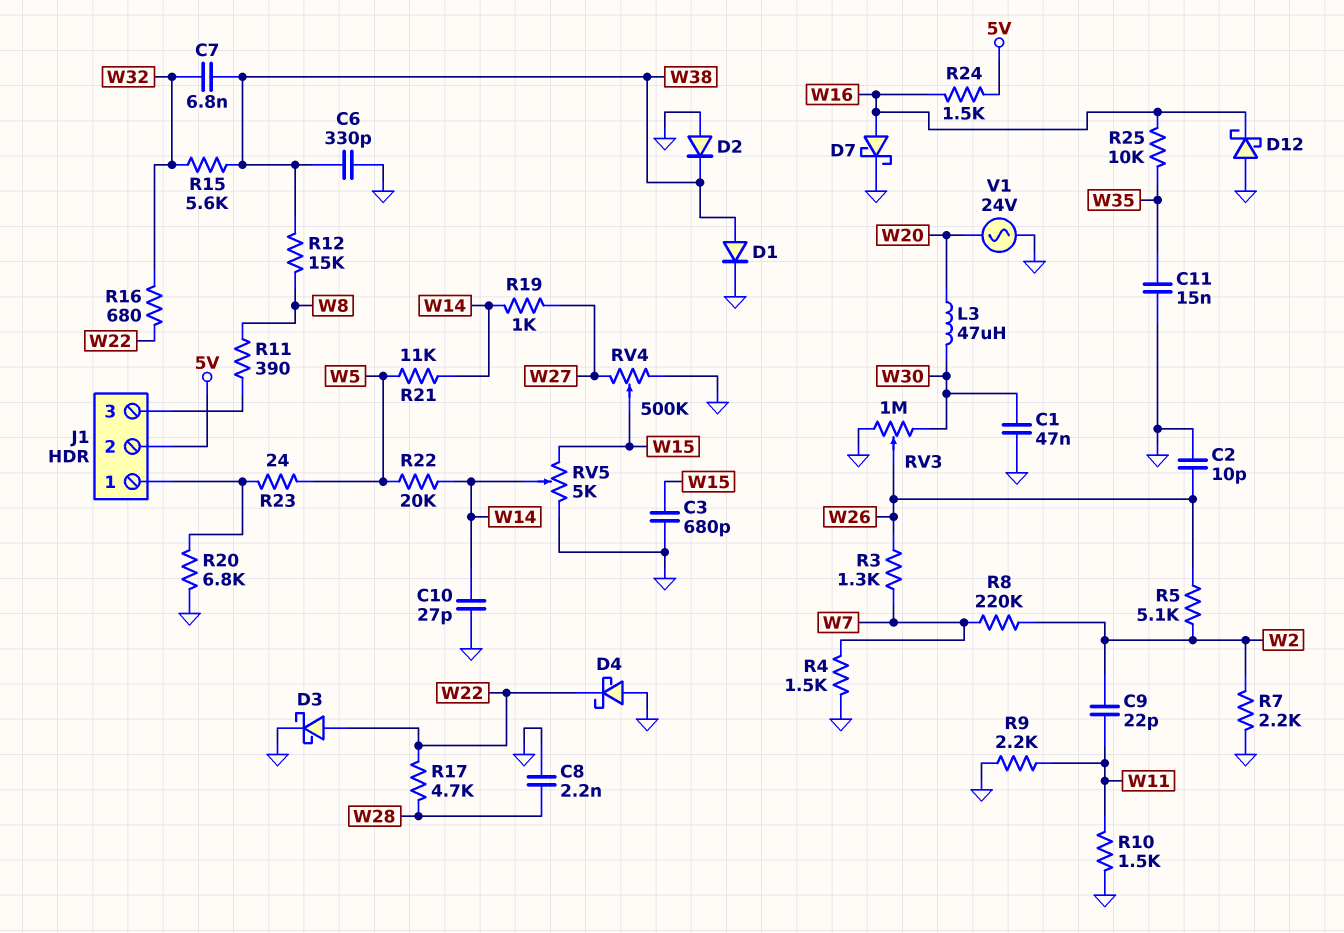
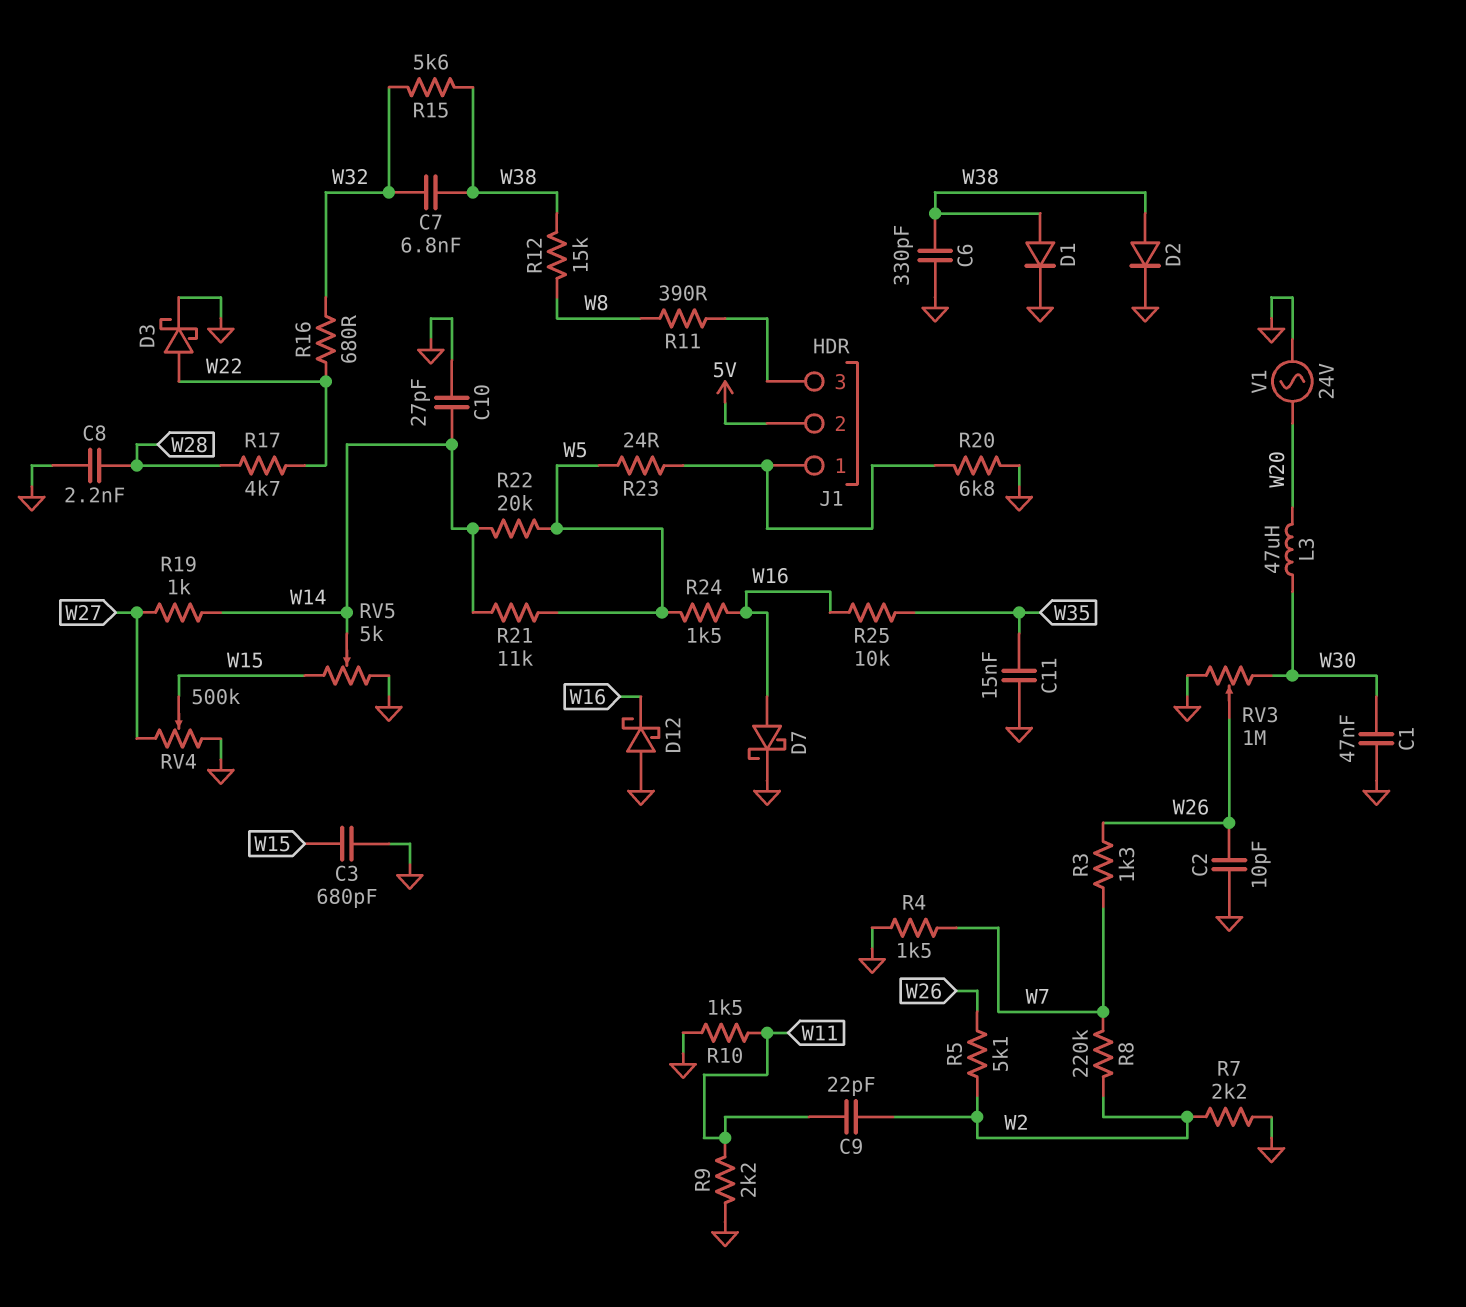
D2: diode (A GND, K W38) -> diode (A W38, K GND)
D4: schottky (A GND, K W22) -> none
R24: 1.5k (5V, W16) -> 1.5k (W5, W16)

